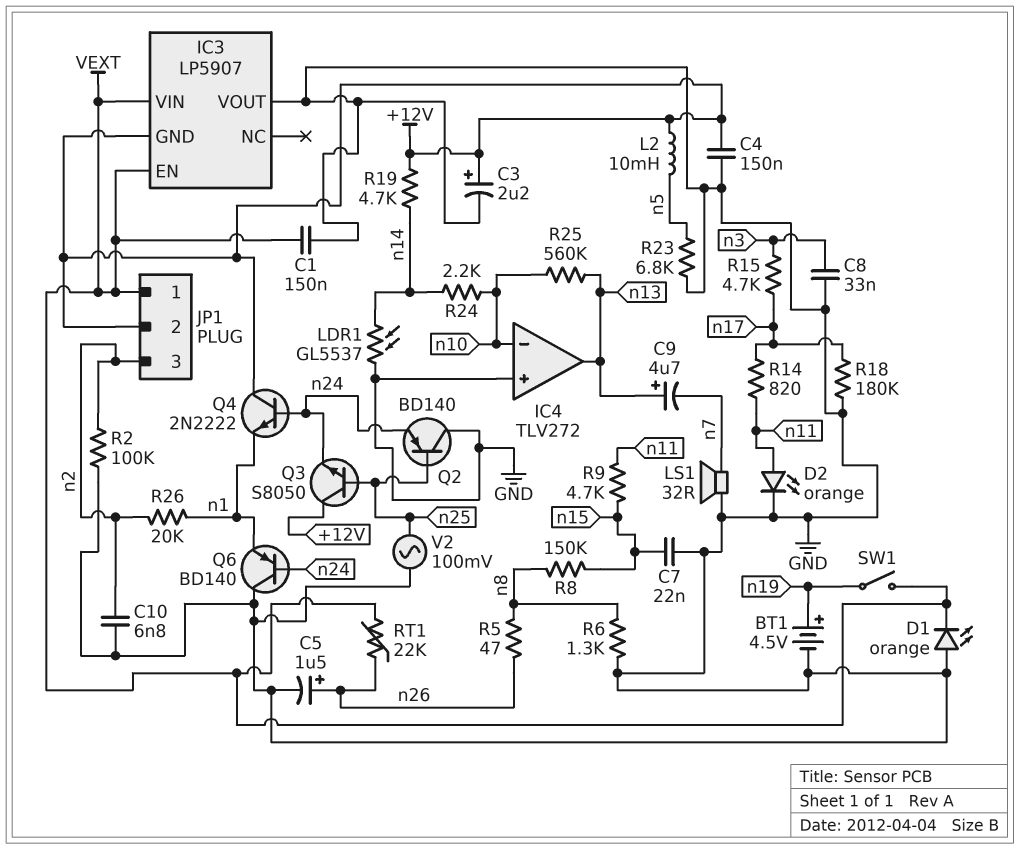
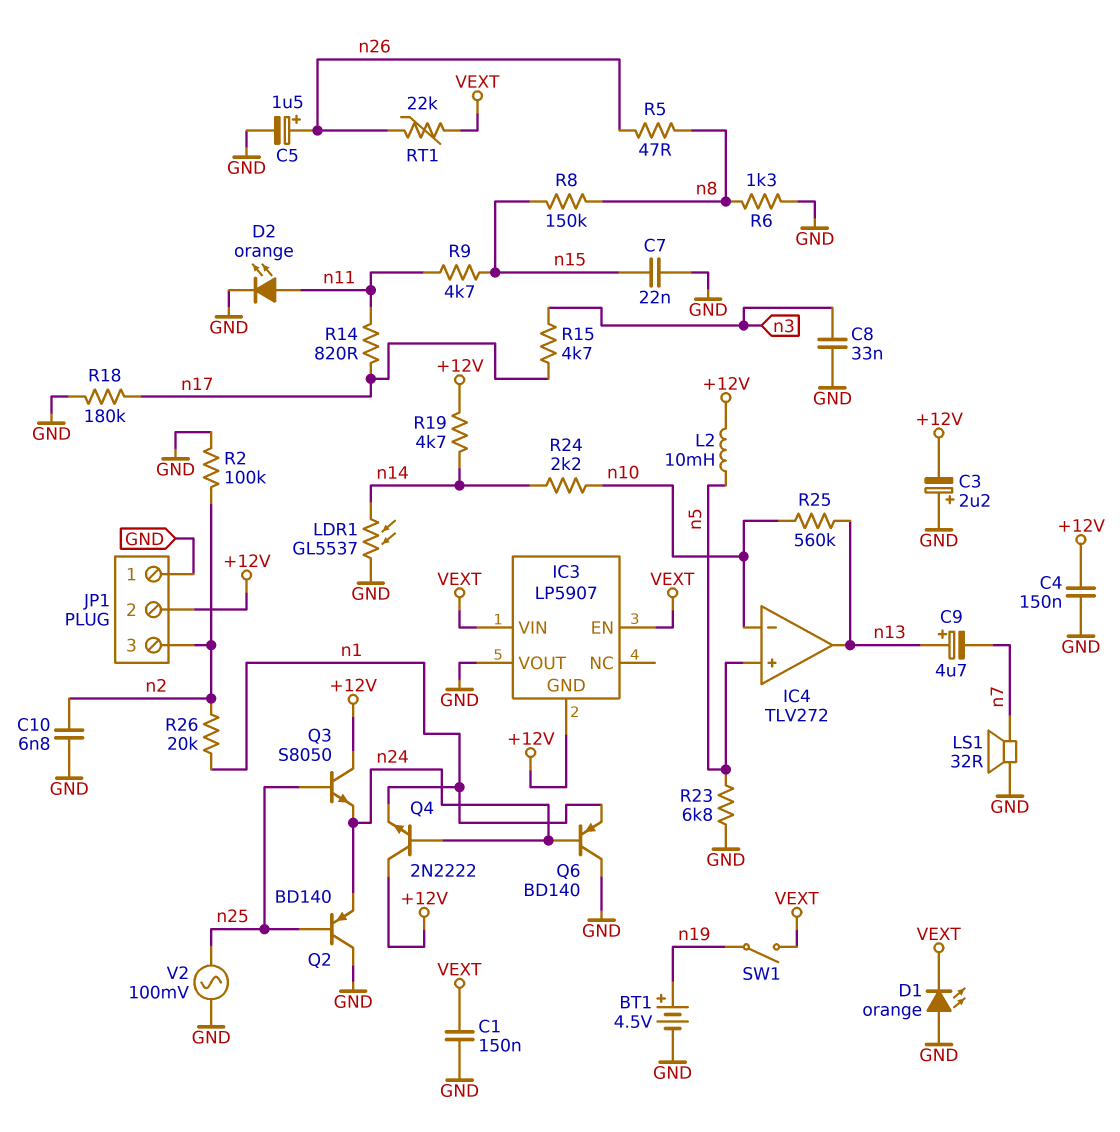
C3: 2.2uF (plus +12V, minus GND) -> 2.2uF (plus GND, minus +12V)
IC4 pin in+: GND -> n5
JP1 pin 1: VEXT -> GND

